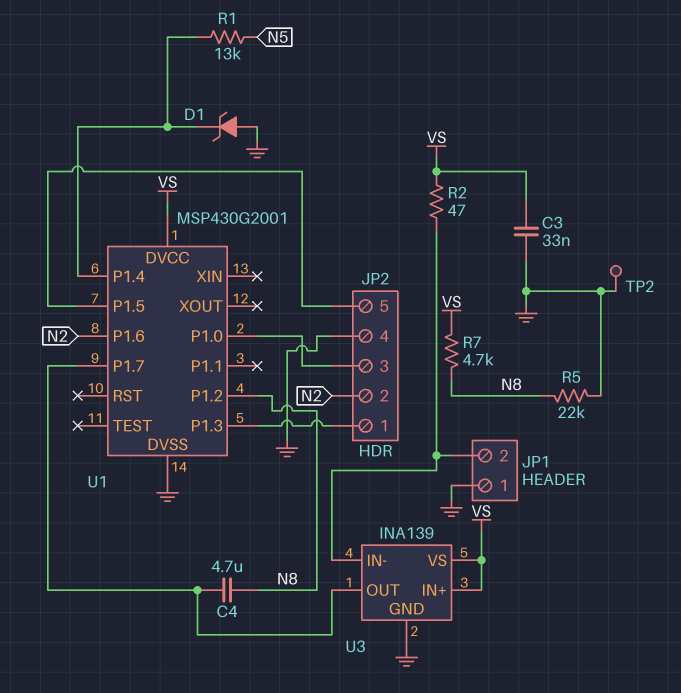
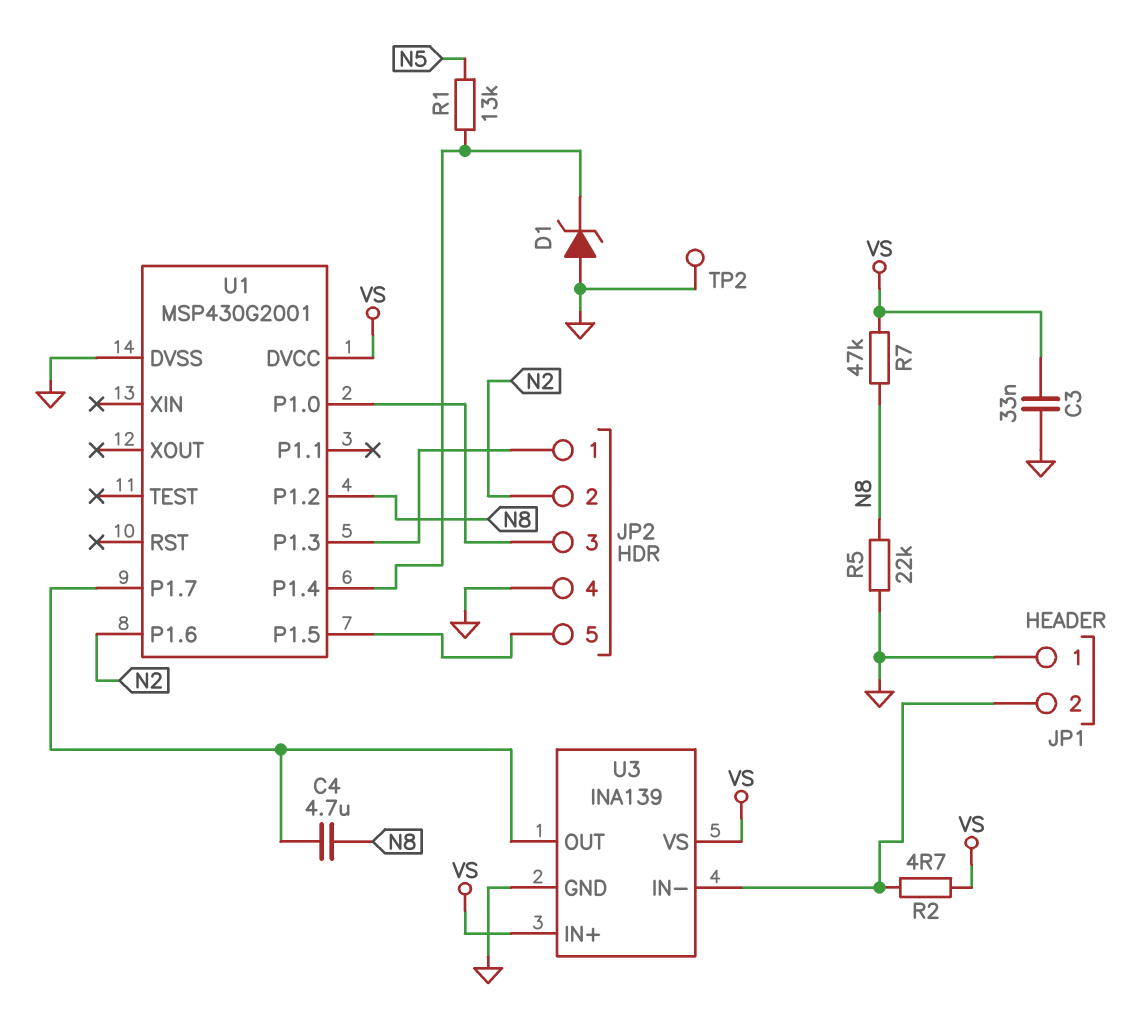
R2: 47 (JP1/2, VS) -> 4.7 (JP1/2, VS)
R7: 4.7k (N8, VS) -> 47k (N8, VS)

